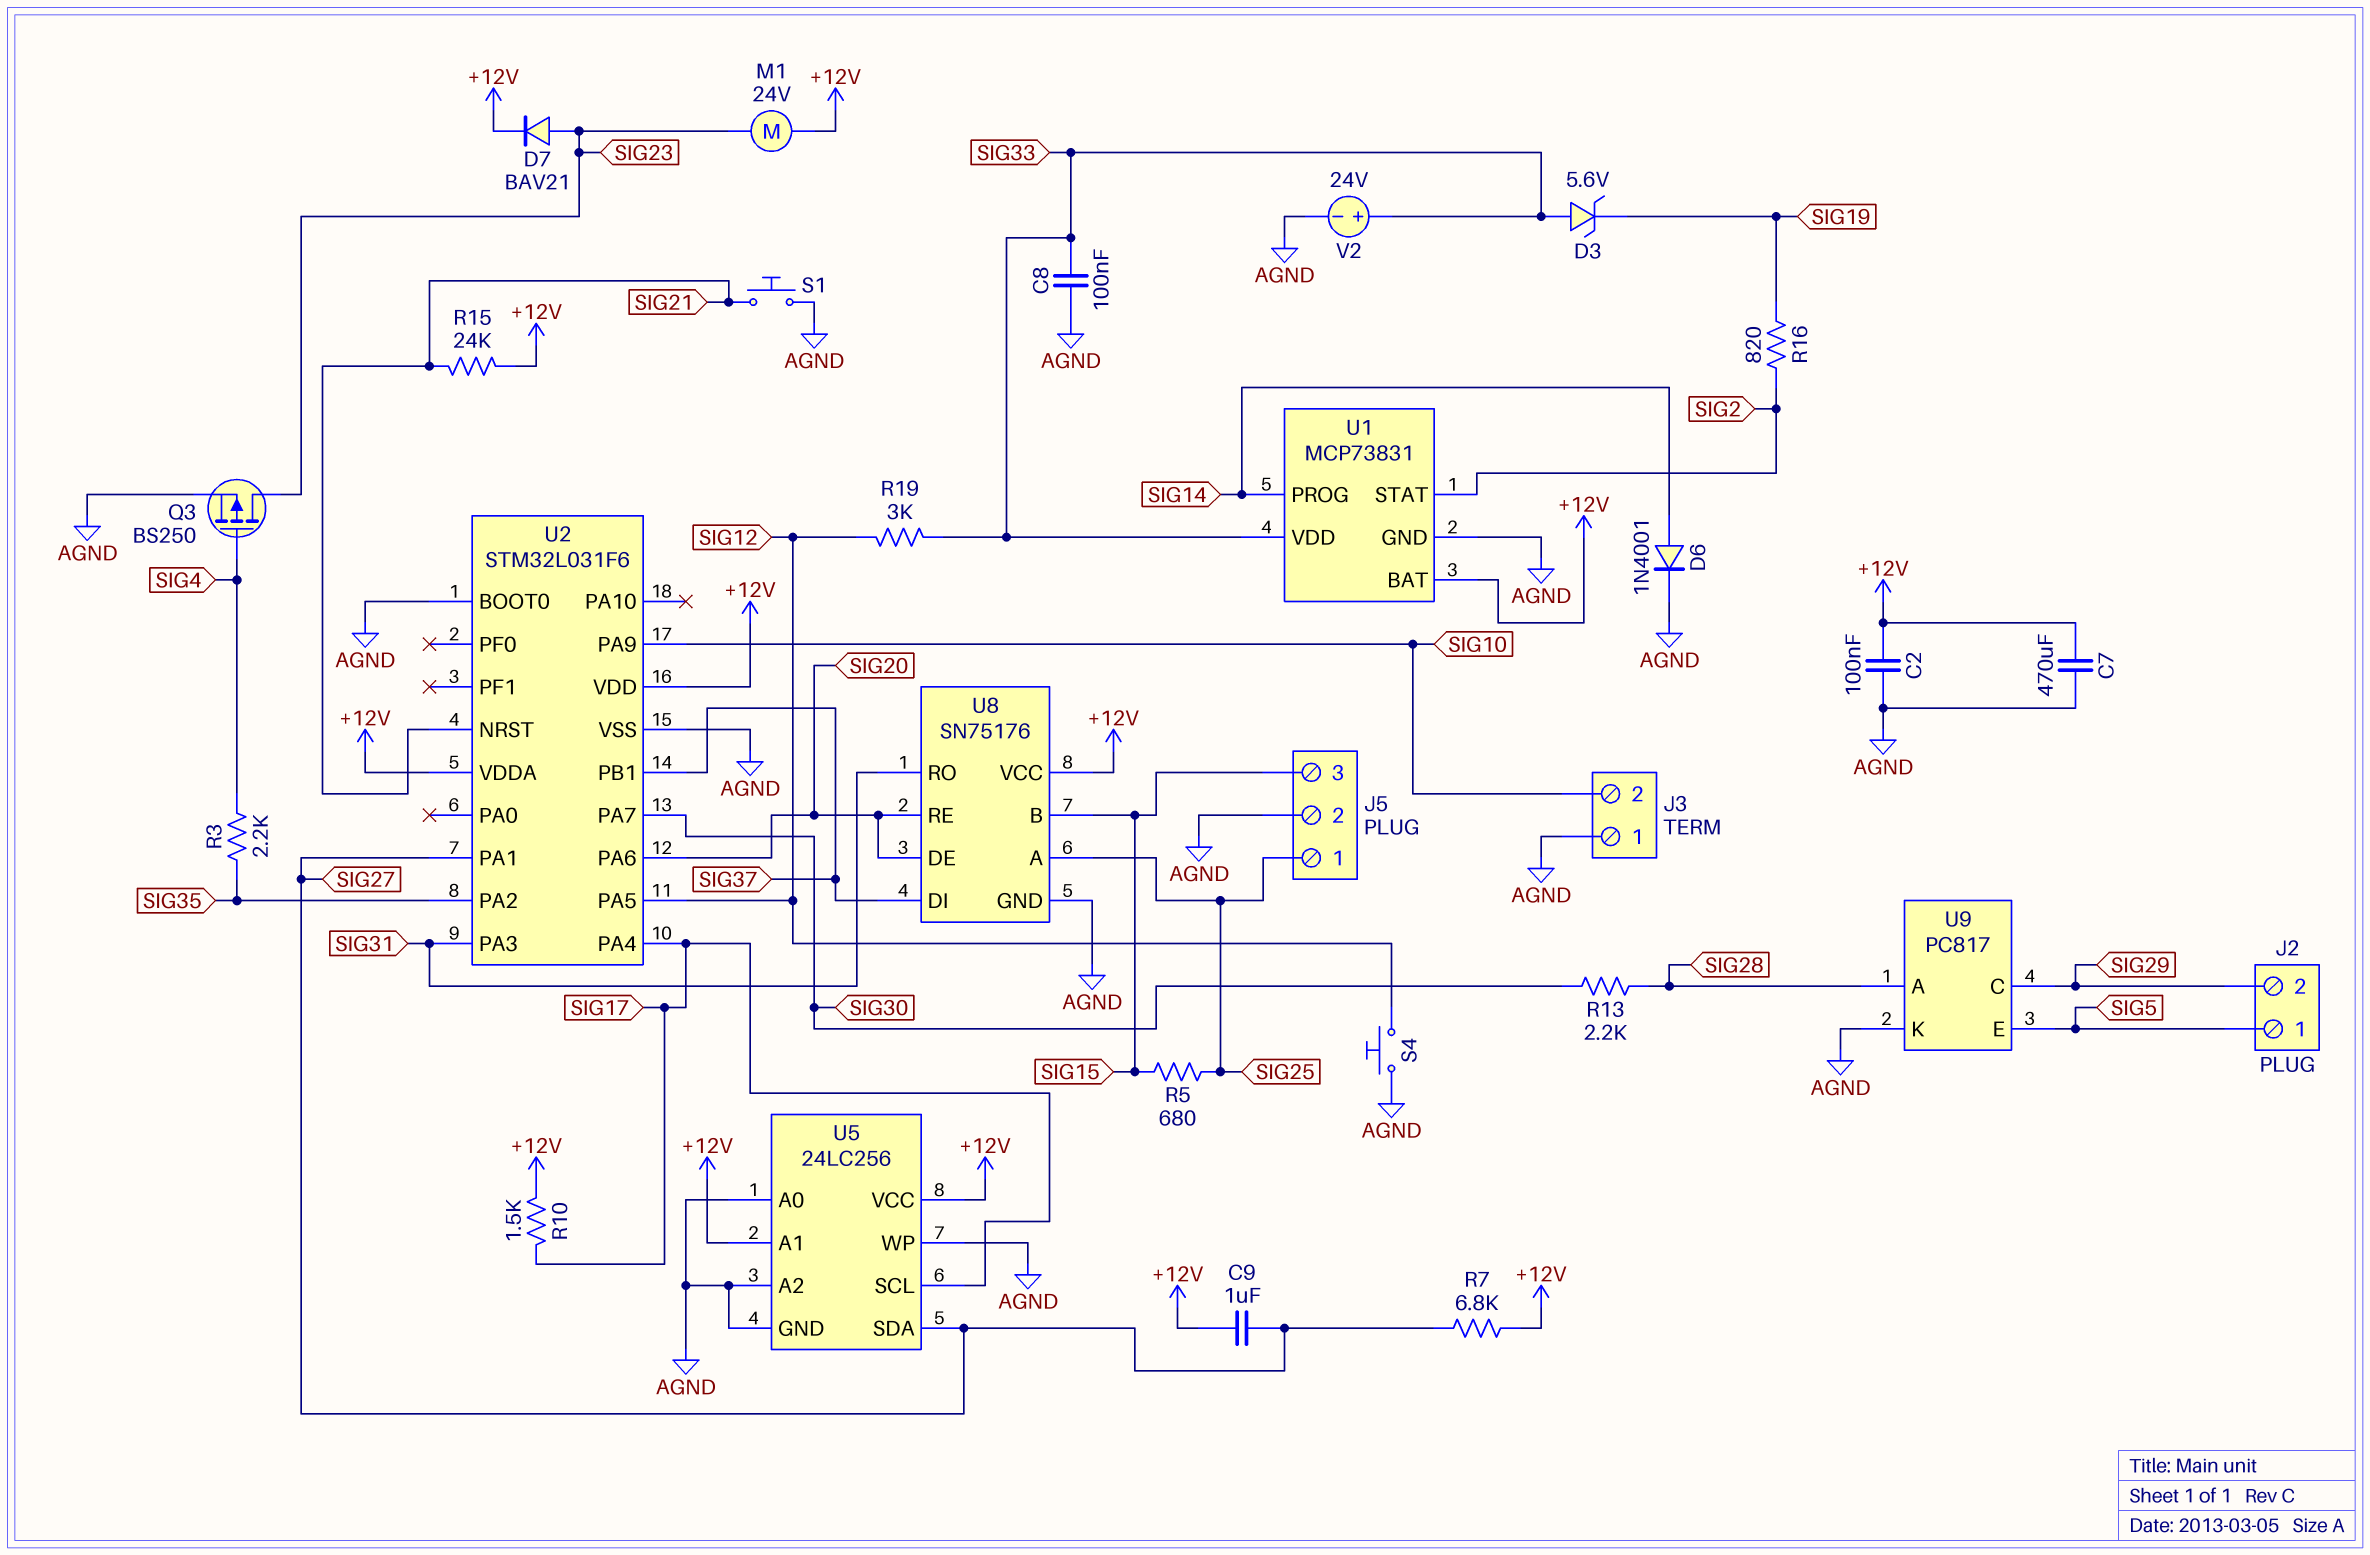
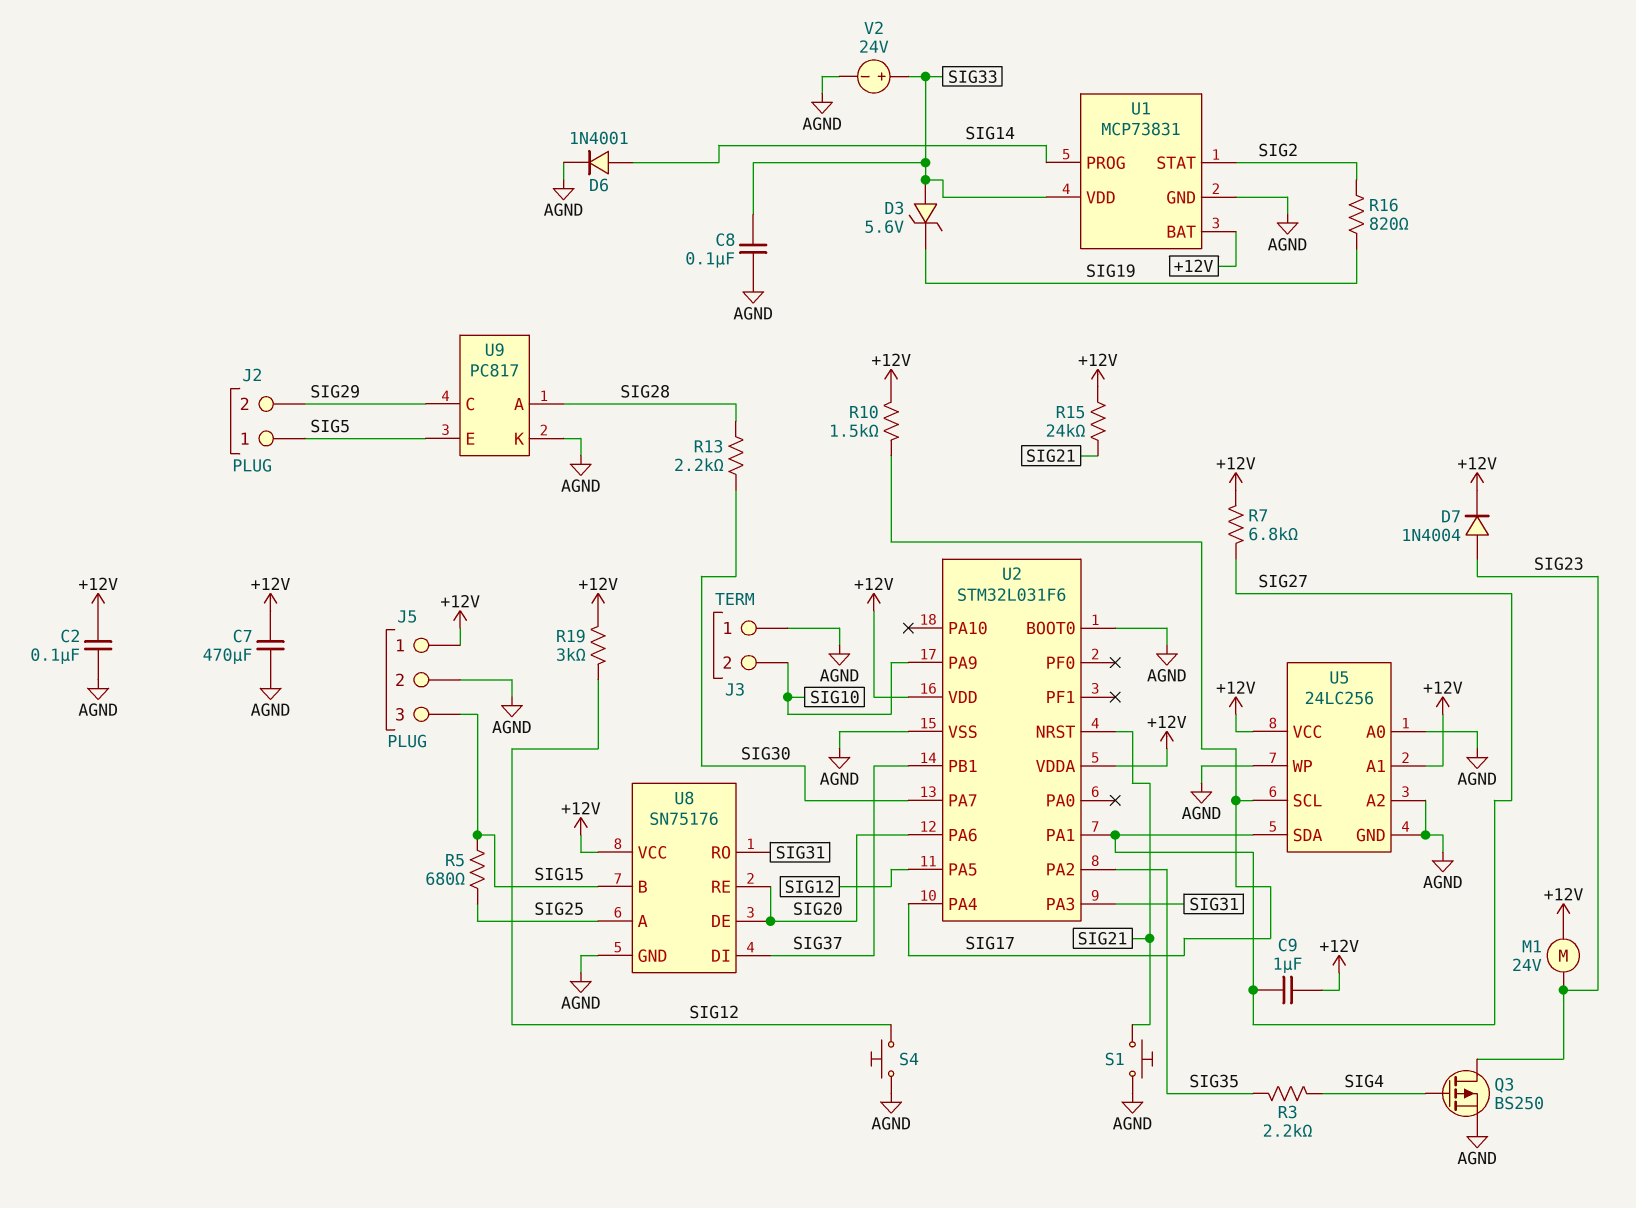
D7: diode BAV21 (A SIG23, K +12V) -> diode 1N4004 (A SIG23, K +12V)
J5 pin 1: SIG25 -> +12V
R19: 3k (SIG12, SIG33) -> 3k (+12V, SIG12)

